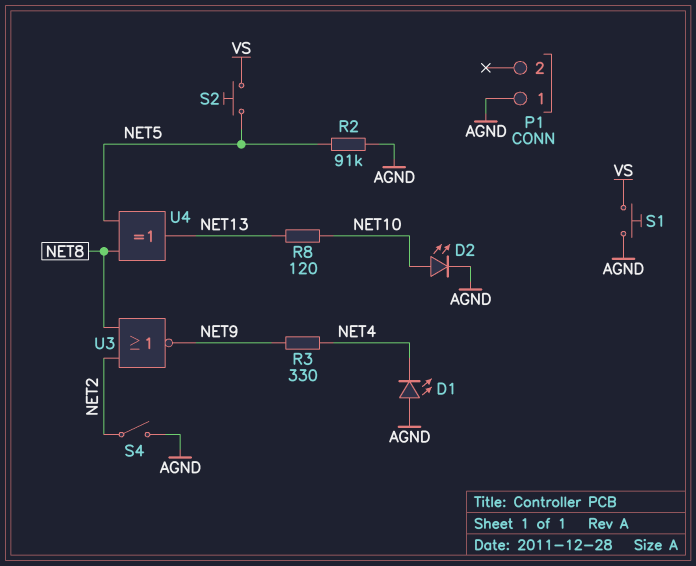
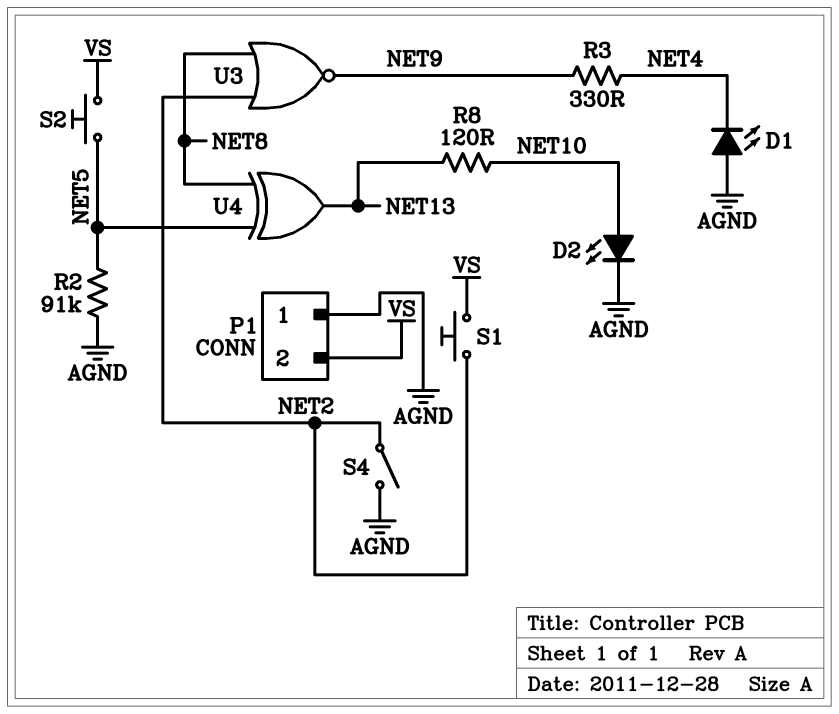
P1 pin 2: none -> VS
S1: button (AGND, VS) -> button (NET2, VS)

